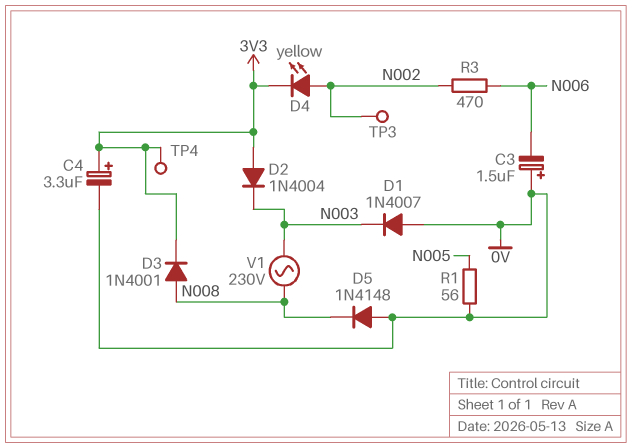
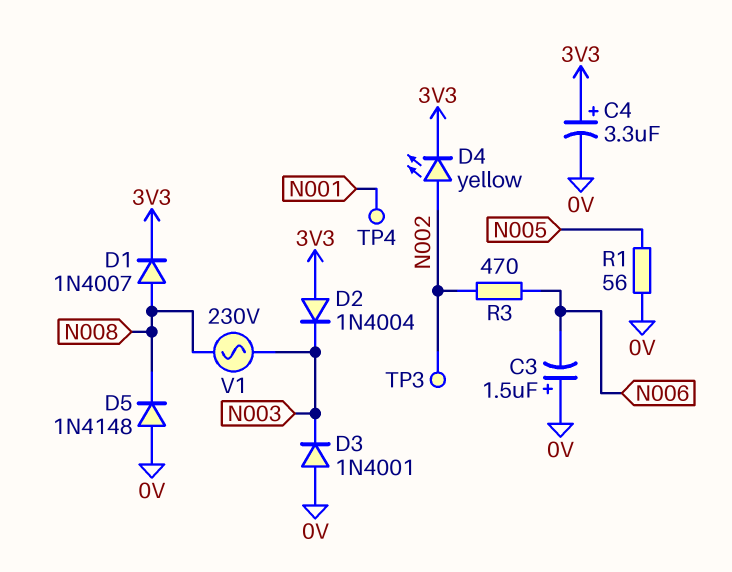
D1: diode 1N4007 (A 0V, K N003) -> diode 1N4007 (A N008, K 3V3)
D3: diode 1N4001 (A N008, K 3V3) -> diode 1N4001 (A 0V, K N003)
TP4: test point (3V3) -> test point (N001)

